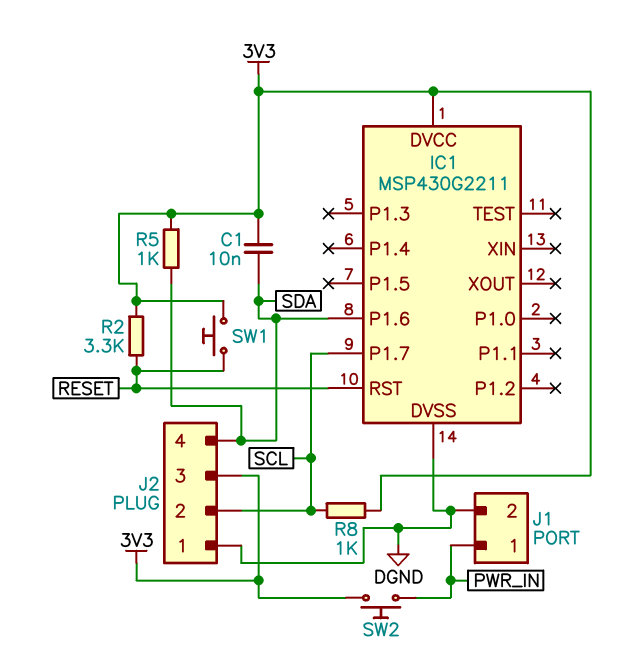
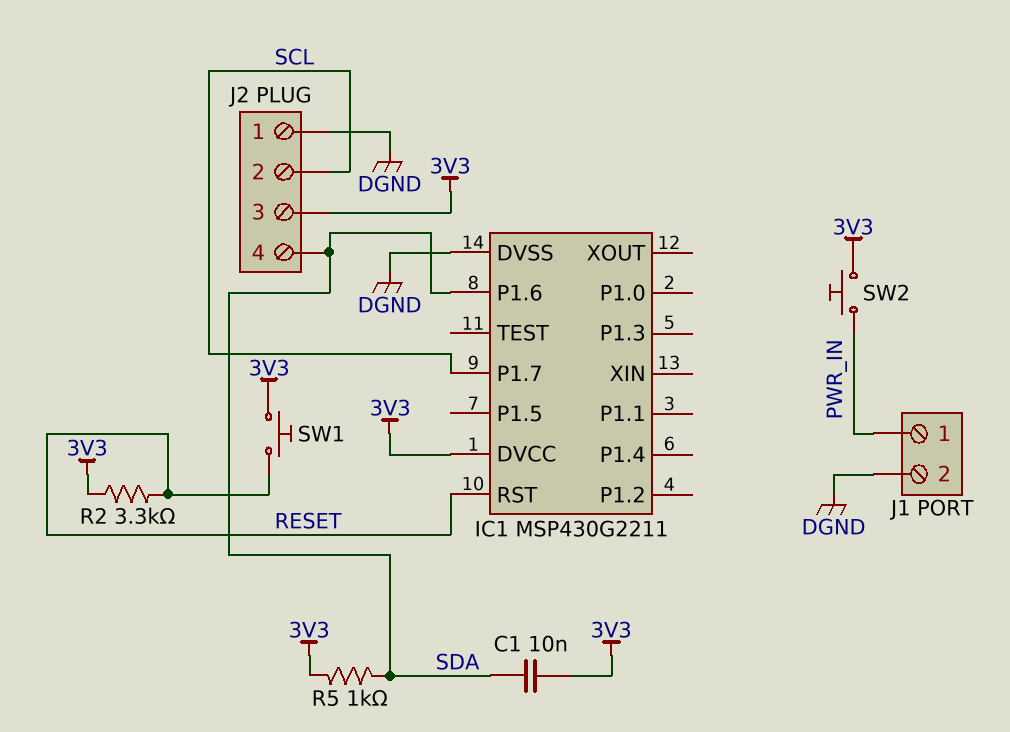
R8: 1k (3V3, SCL) -> none

